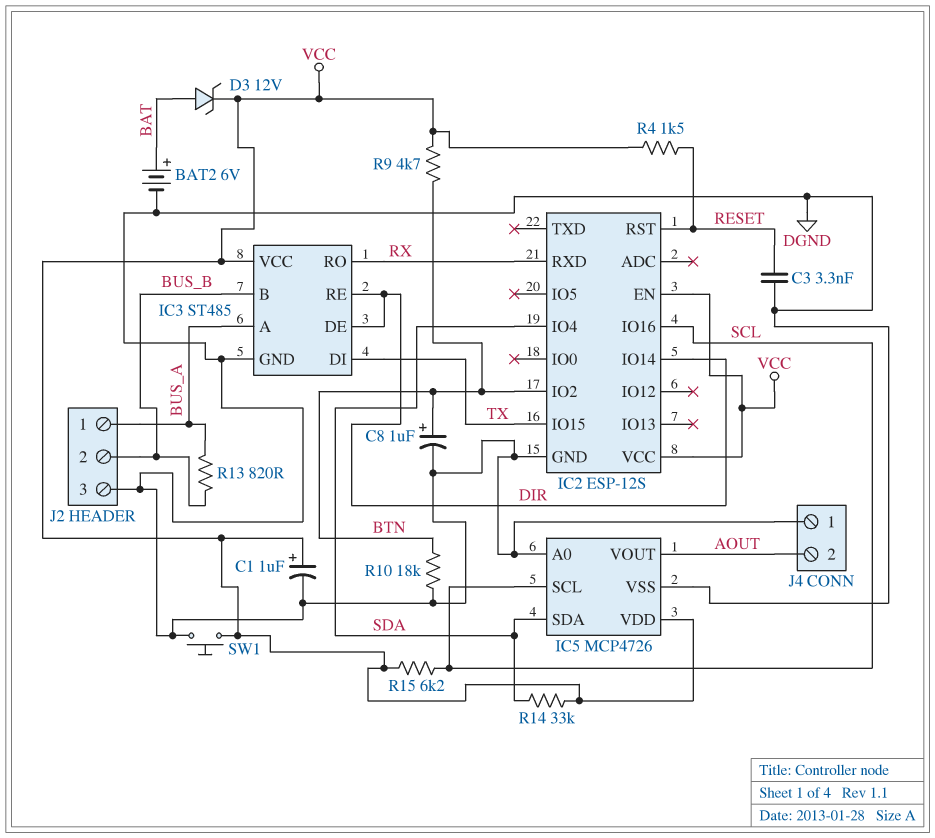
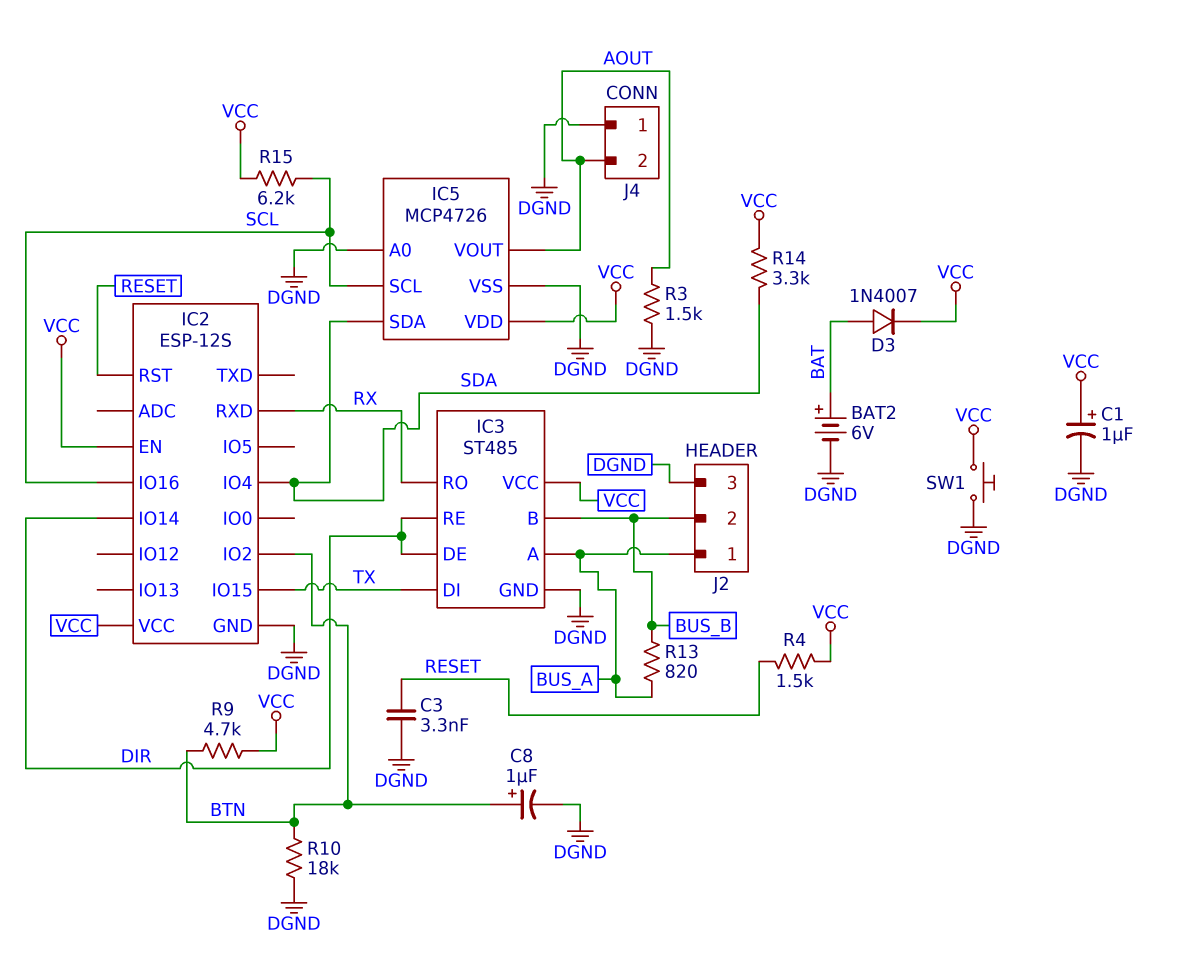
D3: zener 12V (A BAT, K VCC) -> diode 1N4007 (A BAT, K VCC)
R3: none -> 1.5k (AOUT, DGND)
R14: 33k (SDA, VCC) -> 3.3k (SDA, VCC)

